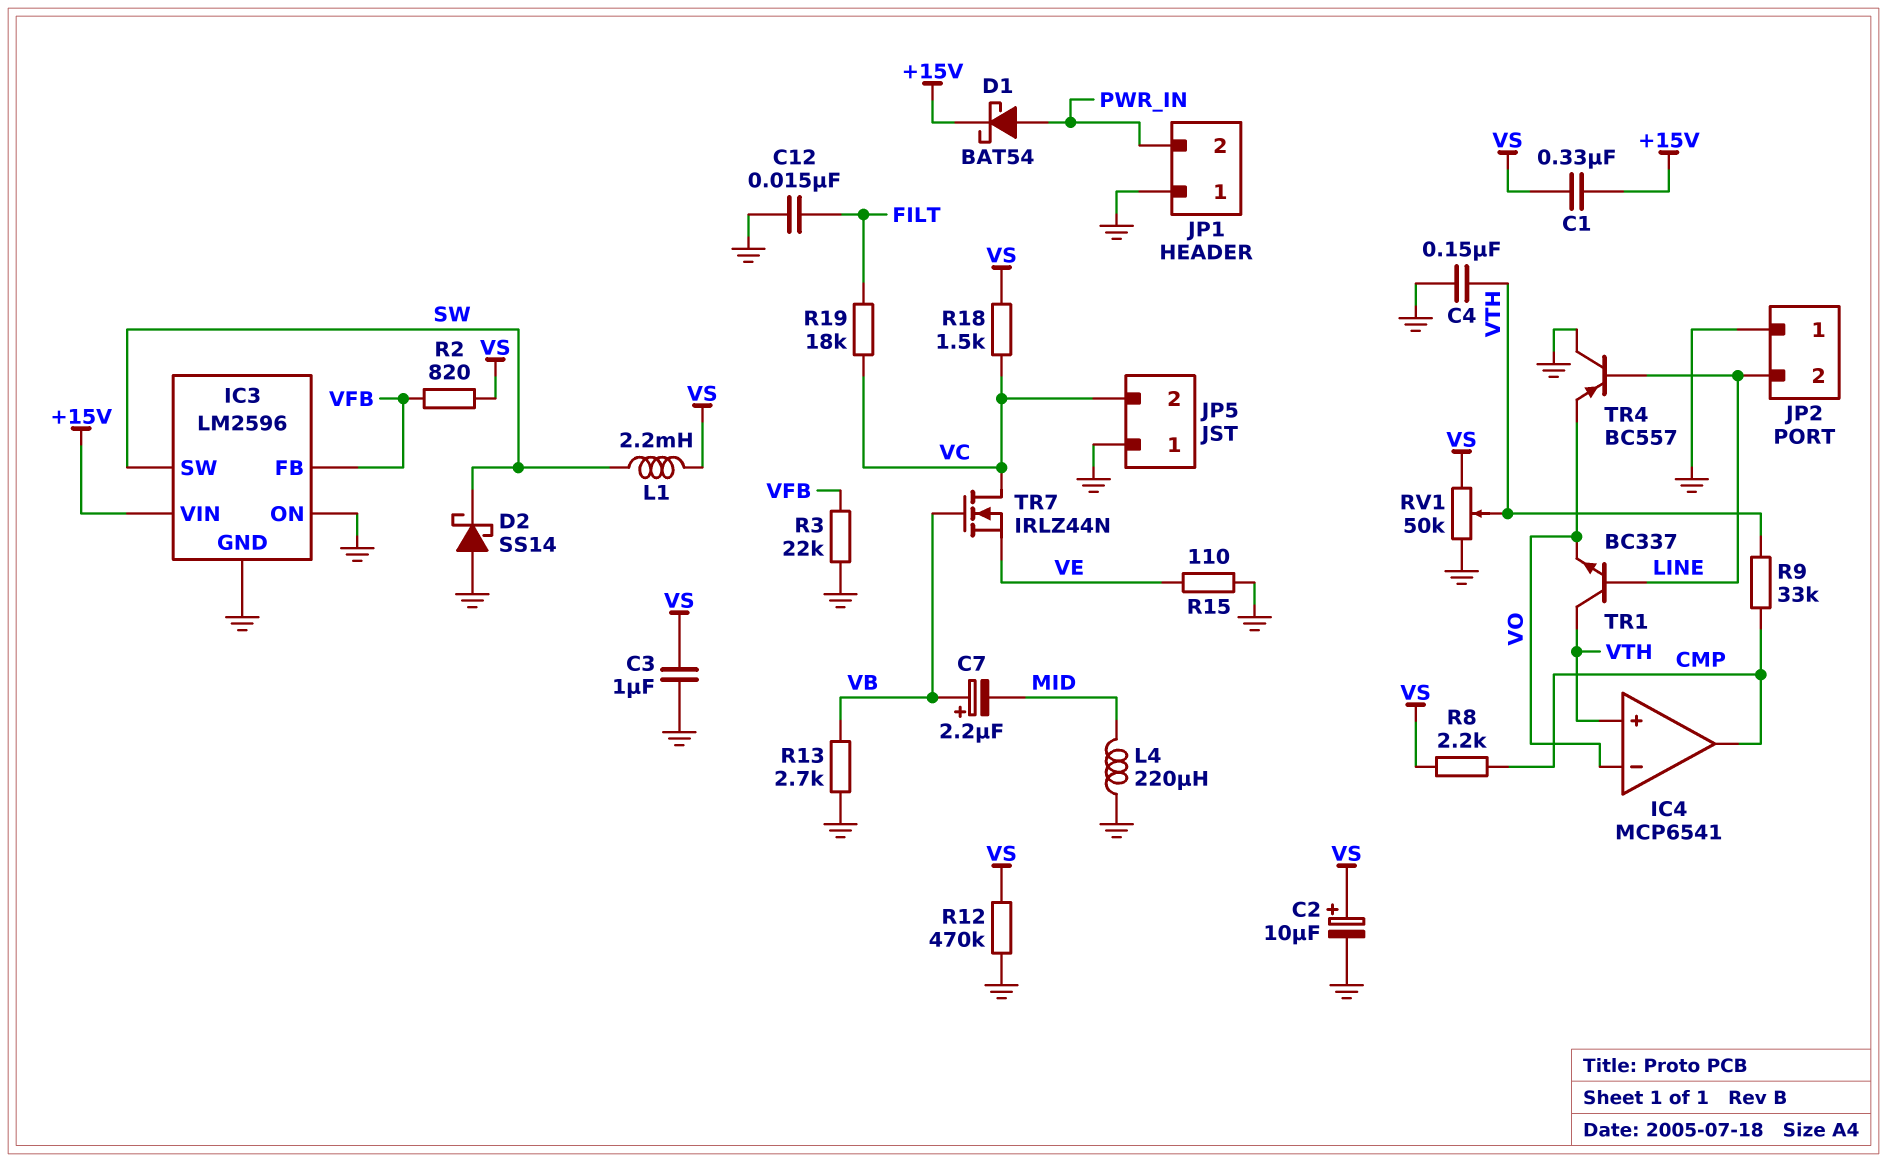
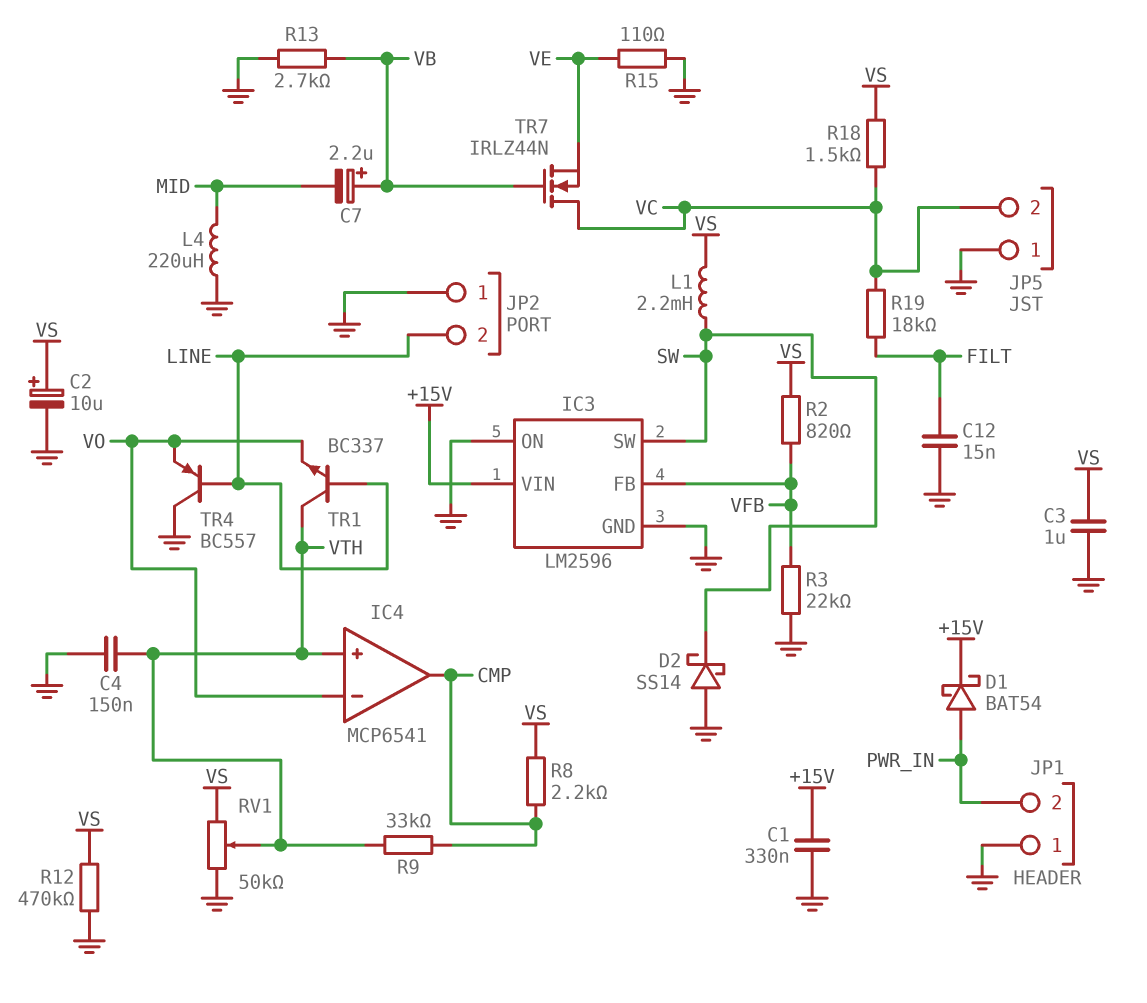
C1: 330nF (+15V, VS) -> 330nF (+15V, GND)

